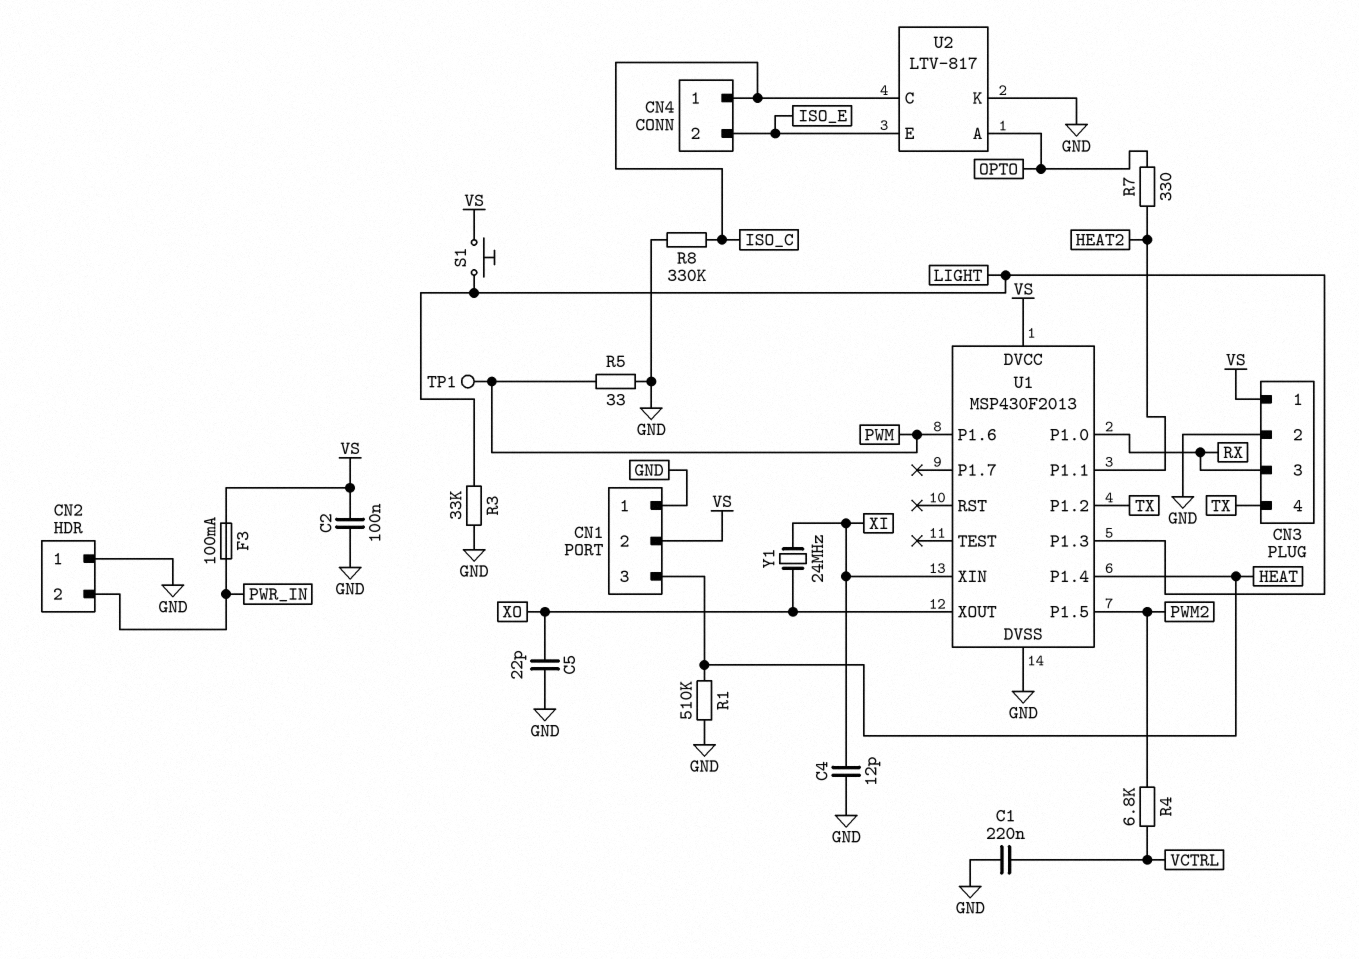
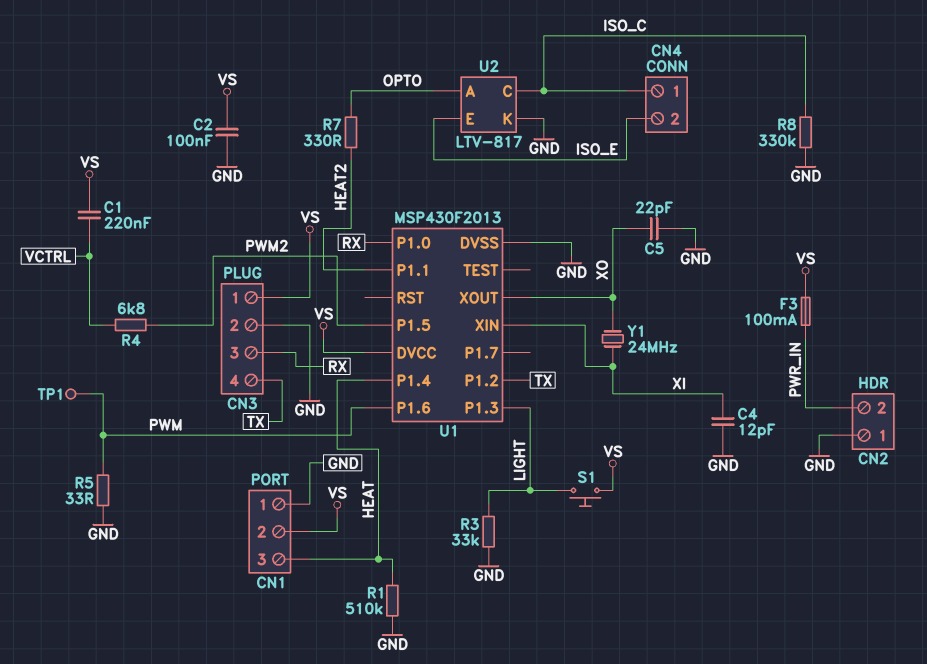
C1: 220nF (GND, VCTRL) -> 220nF (VCTRL, VS)

